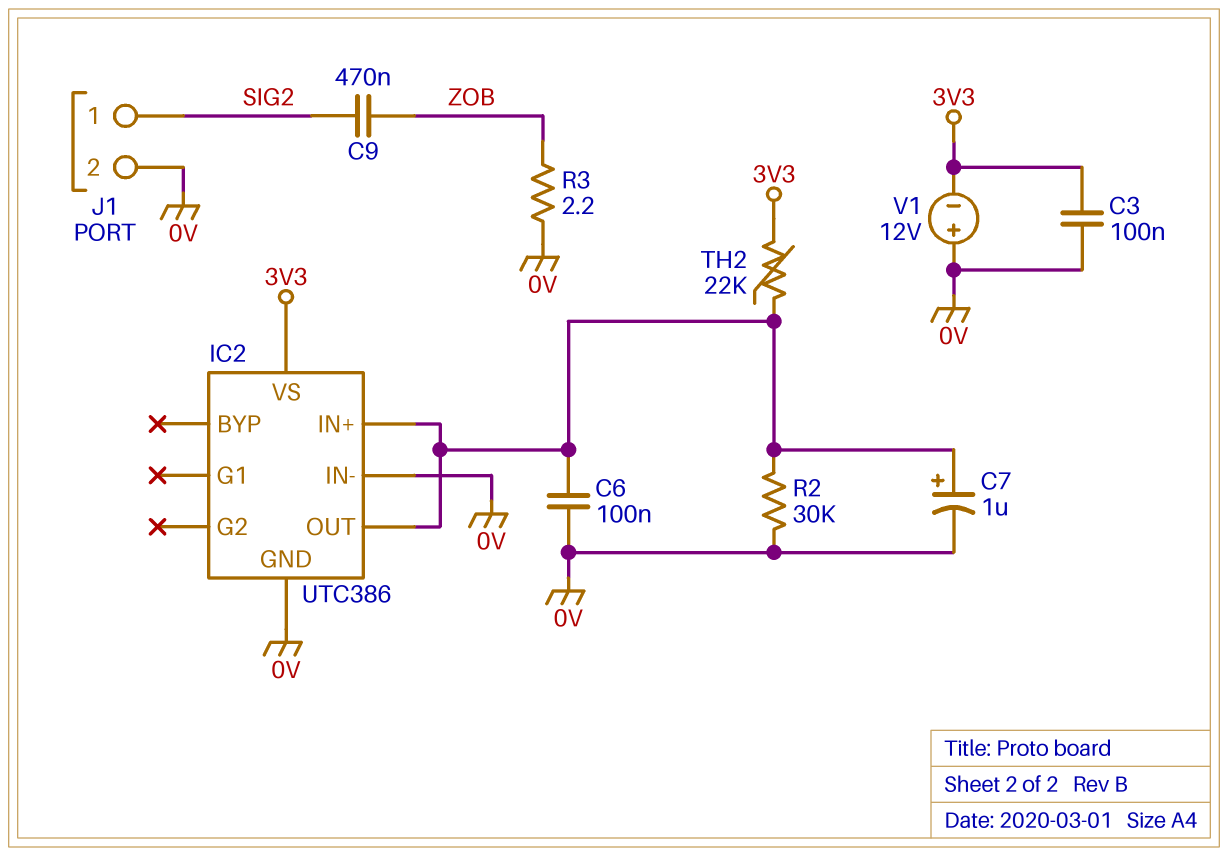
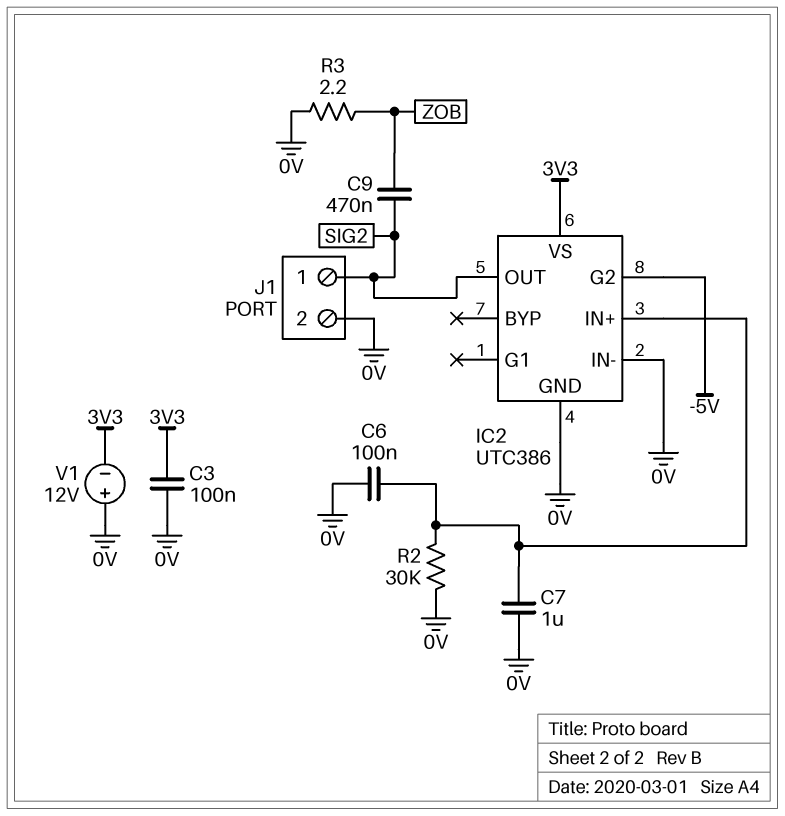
C7: 1uF (plus IC2/IN+, minus 0V) -> 1uF (0V, IC2/IN+)
IC2 pin G2: none -> -5V
IC2 pin OUT: IC2/IN+ -> SIG2
TH2: 22k (3V3, IC2/IN+) -> none

